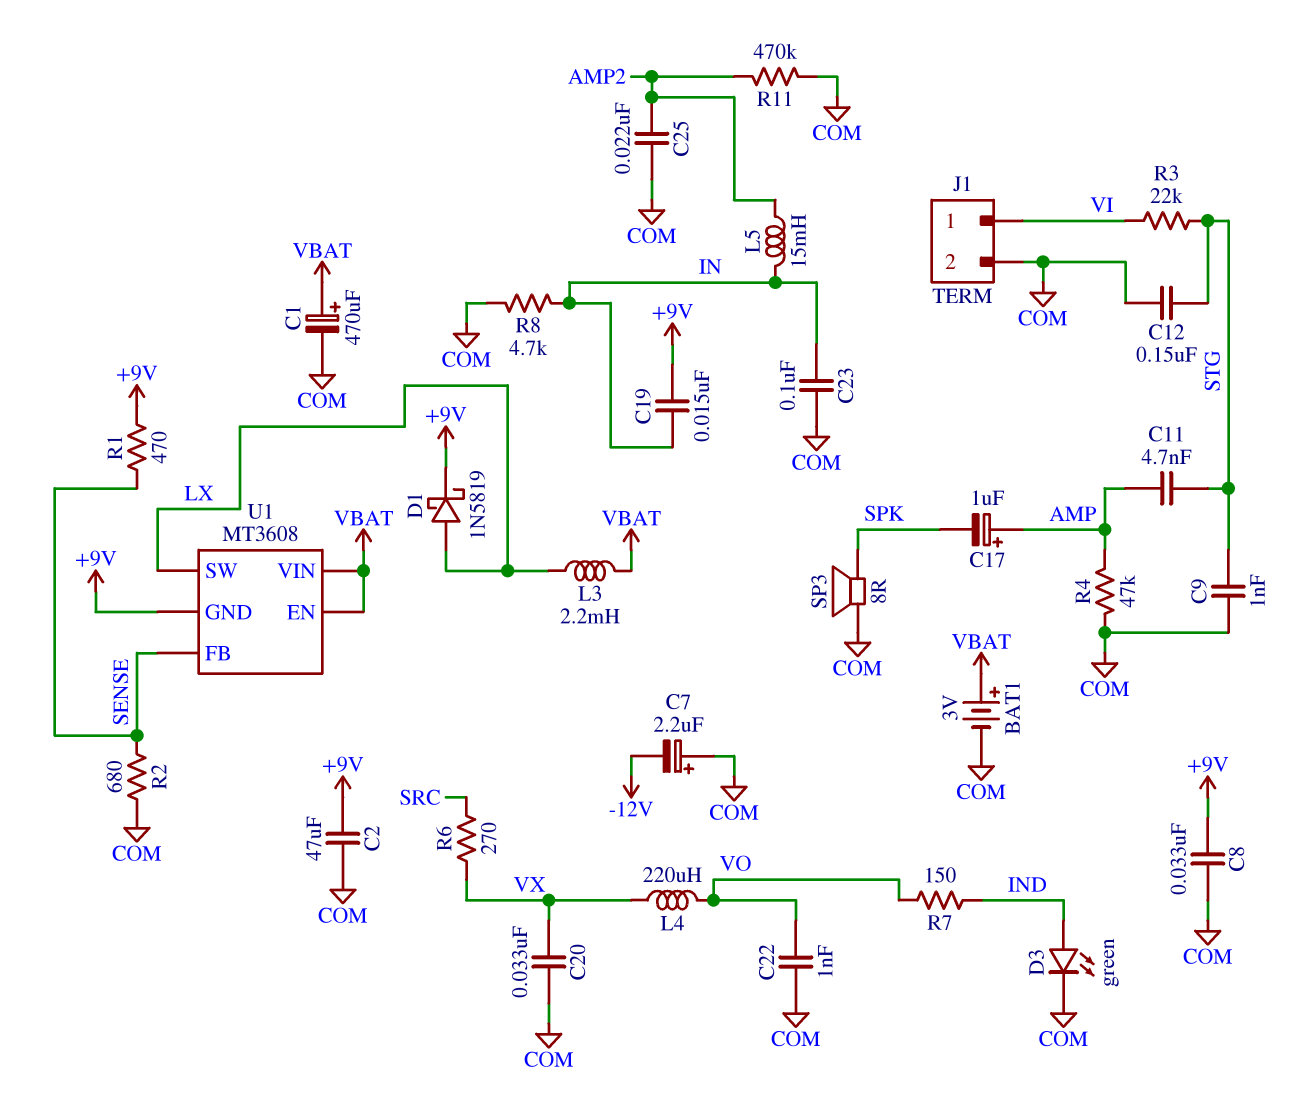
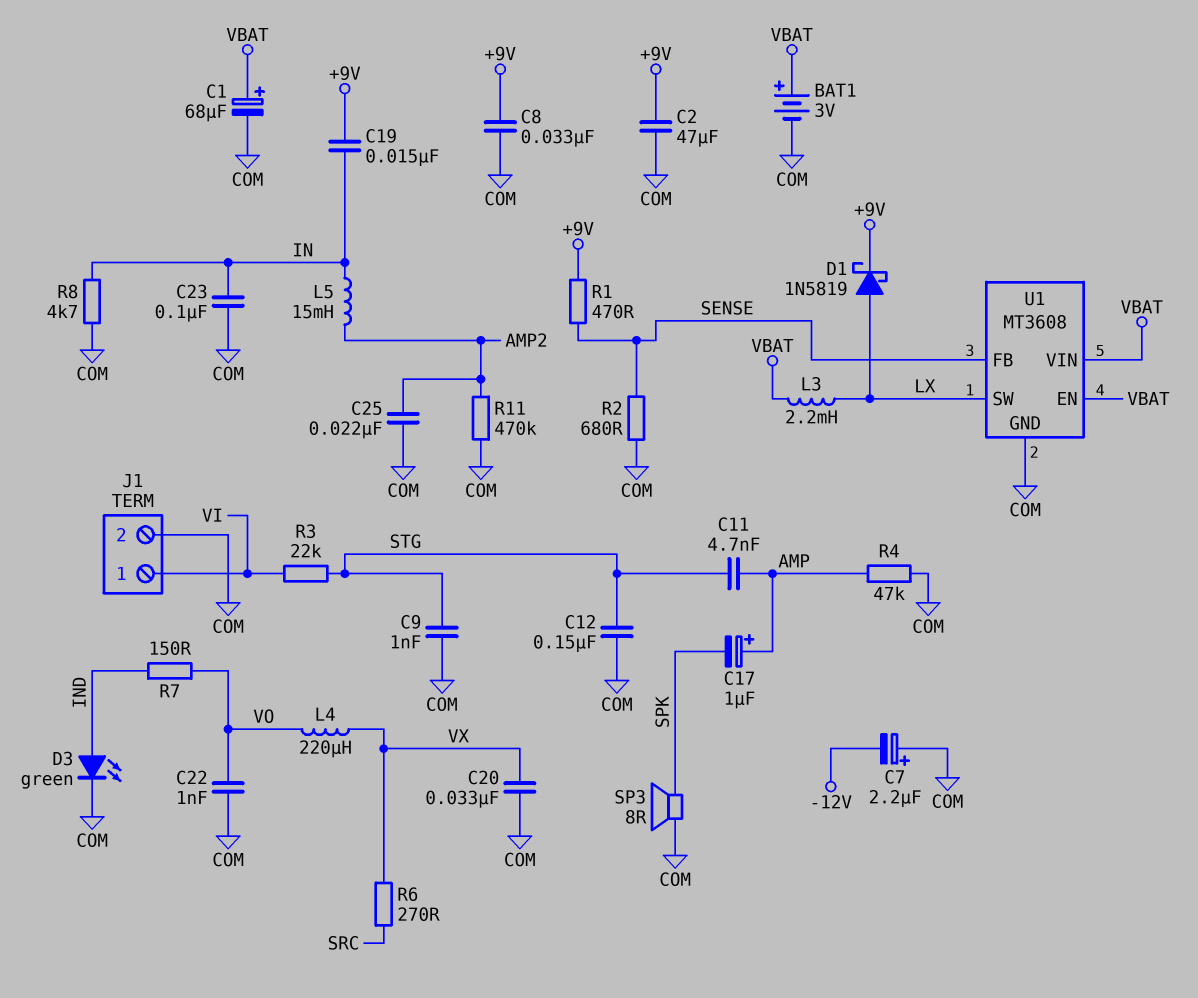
C1: 470uF (plus VBAT, minus COM) -> 68uF (plus VBAT, minus COM)
U1 pin GND: +9V -> COM

